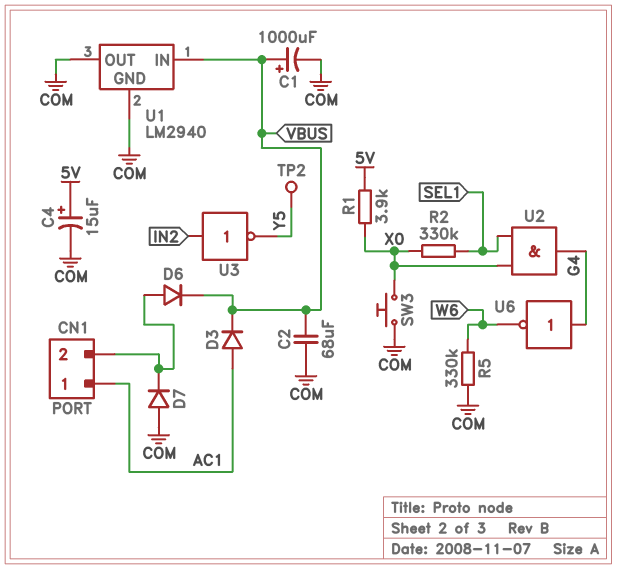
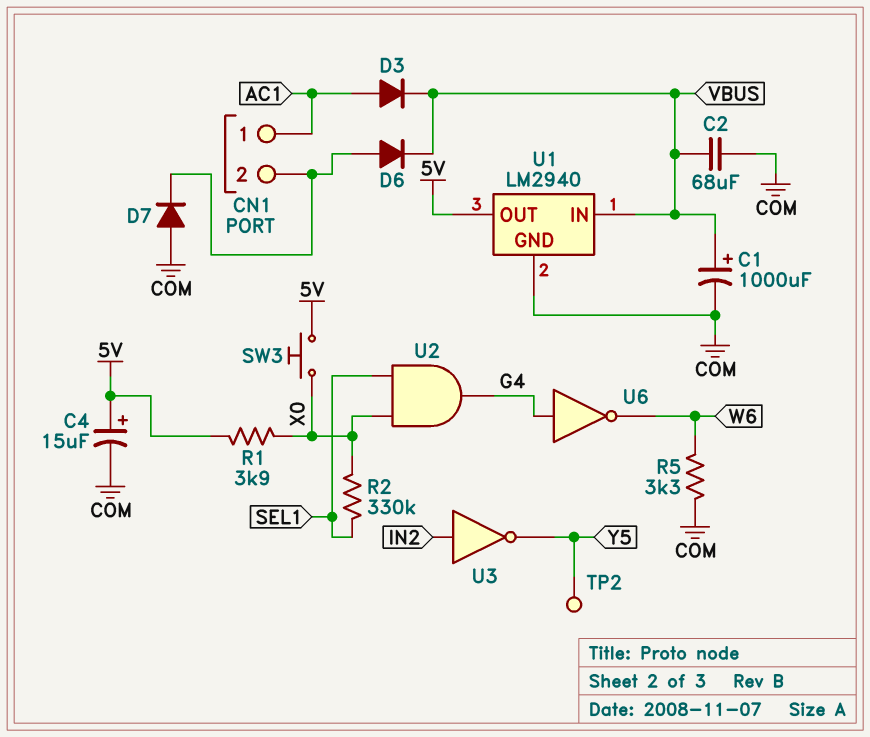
R5: 330k (COM, W6) -> 3.3k (COM, W6)
SW3: button (COM, X0) -> button (5V, X0)
U1 pin OUT: COM -> 5V

